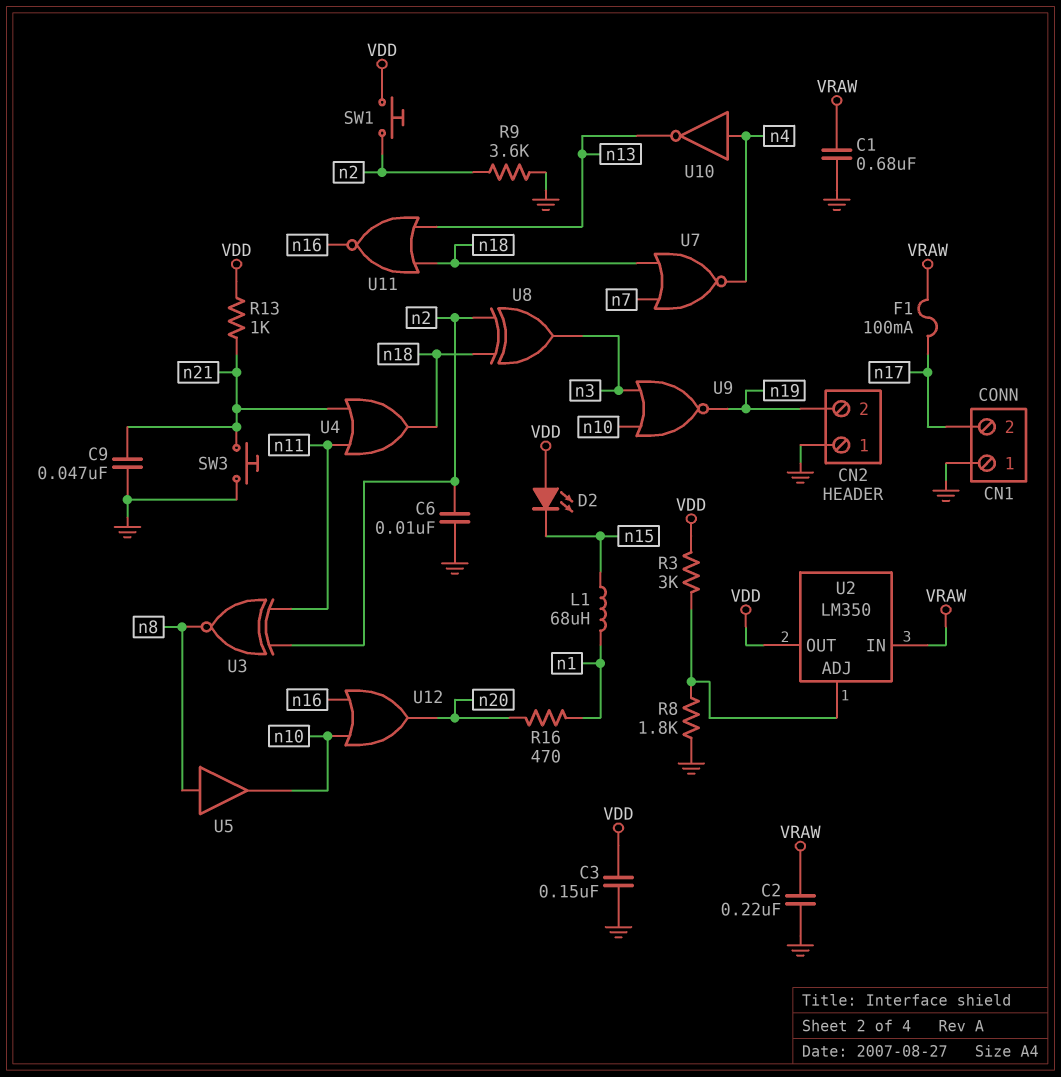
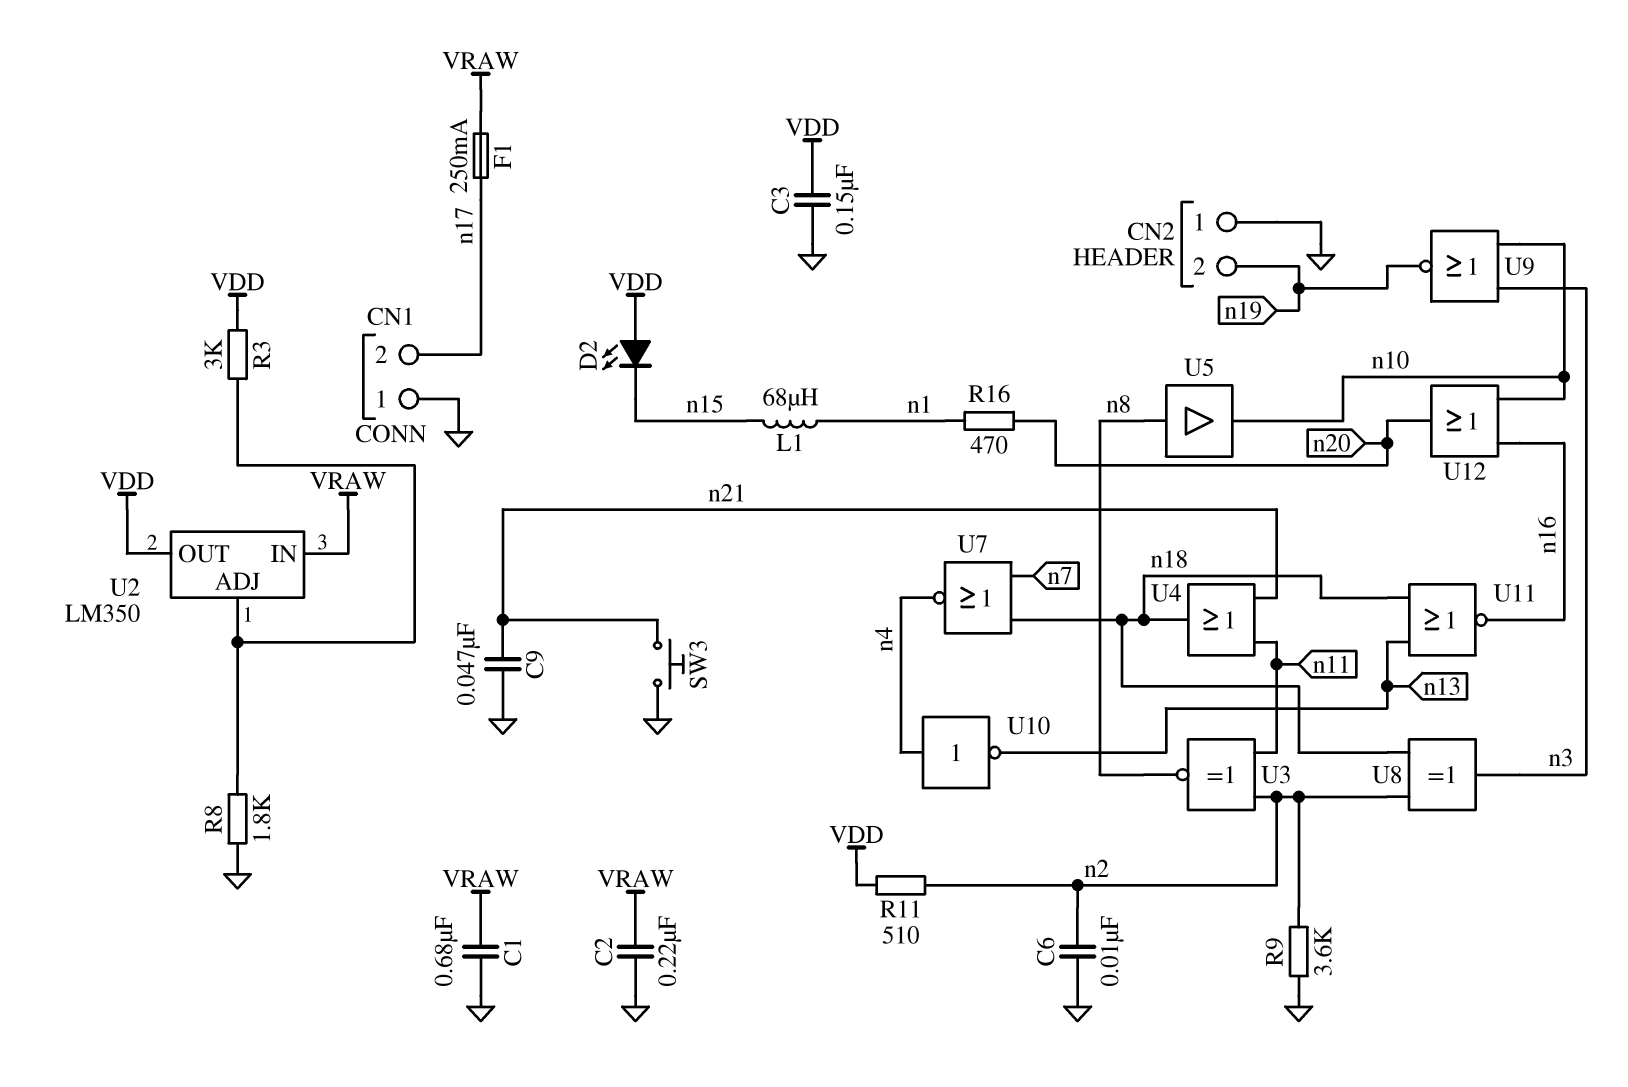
F1: 100mA (VRAW, n17) -> 250mA (VRAW, n17)
R11: none -> 510 (VDD, n2)
R13: 1k (VDD, n21) -> none
SW1: button (VDD, n2) -> none

